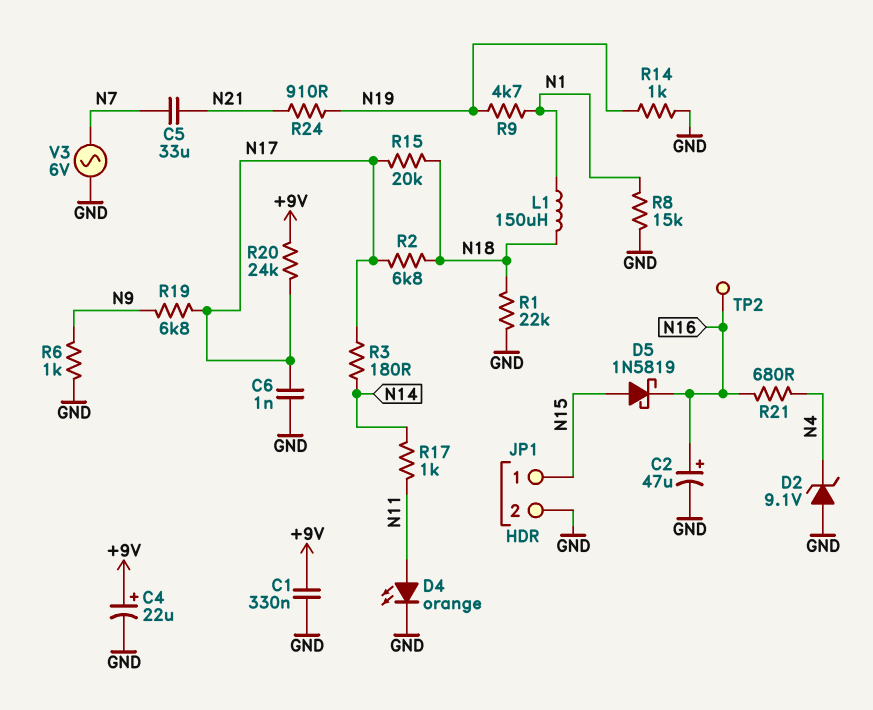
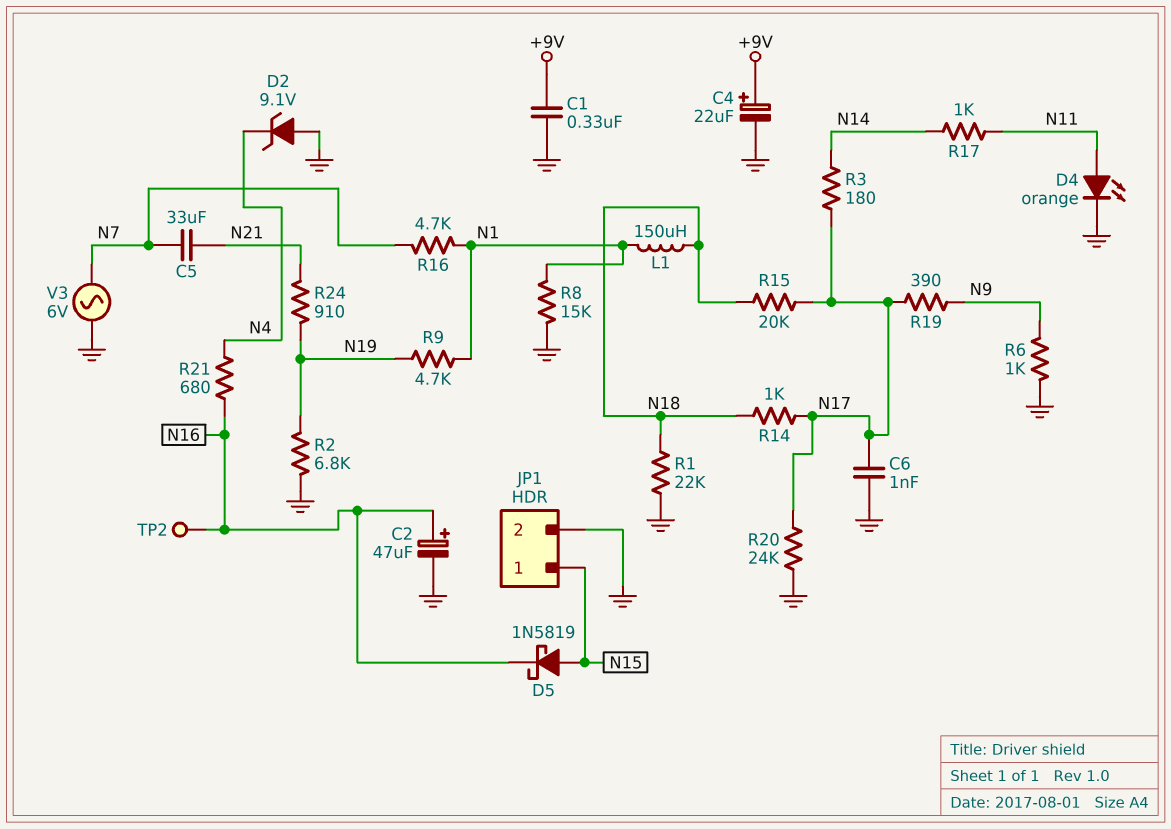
R2: 6.8k (N17, N18) -> 6.8k (GND, N19)
R14: 1k (GND, N19) -> 1k (N17, N18)
R16: none -> 4.7k (N1, N7)
R19: 6.8k (N9, N17) -> 390 (N9, N17)
R20: 24k (+9V, N17) -> 24k (GND, N17)

